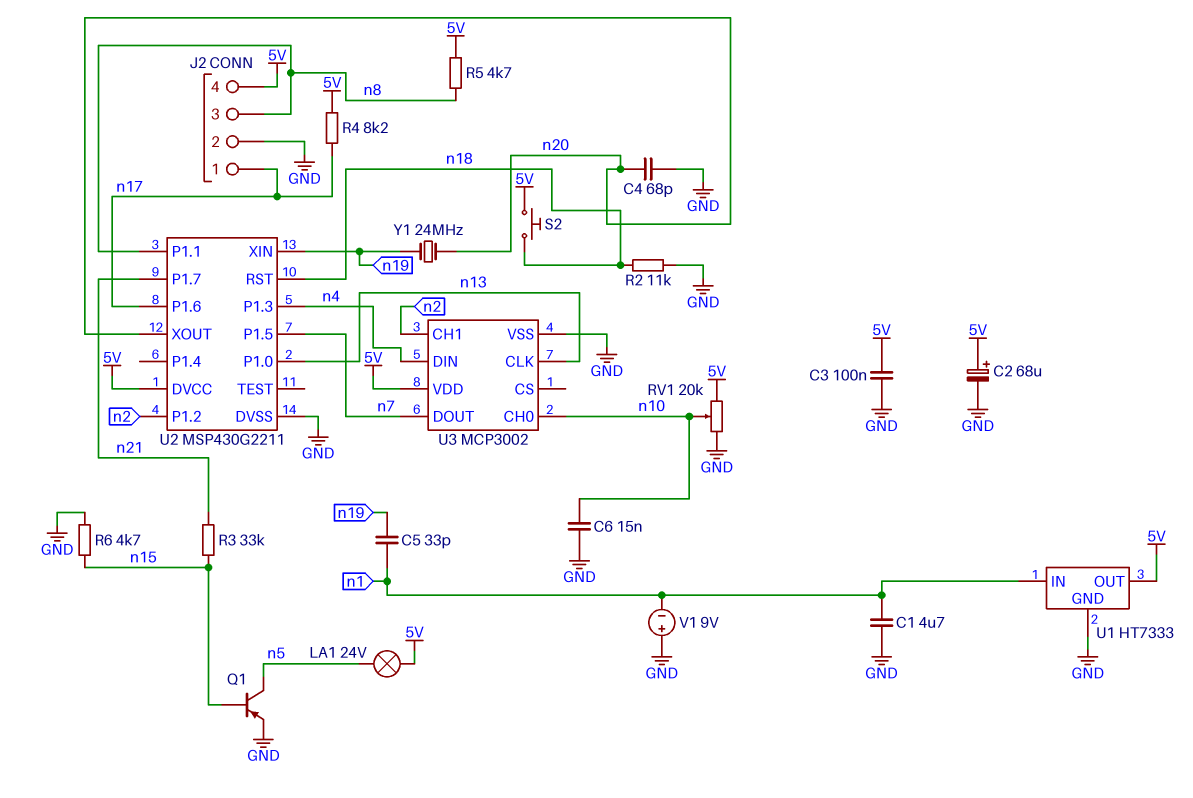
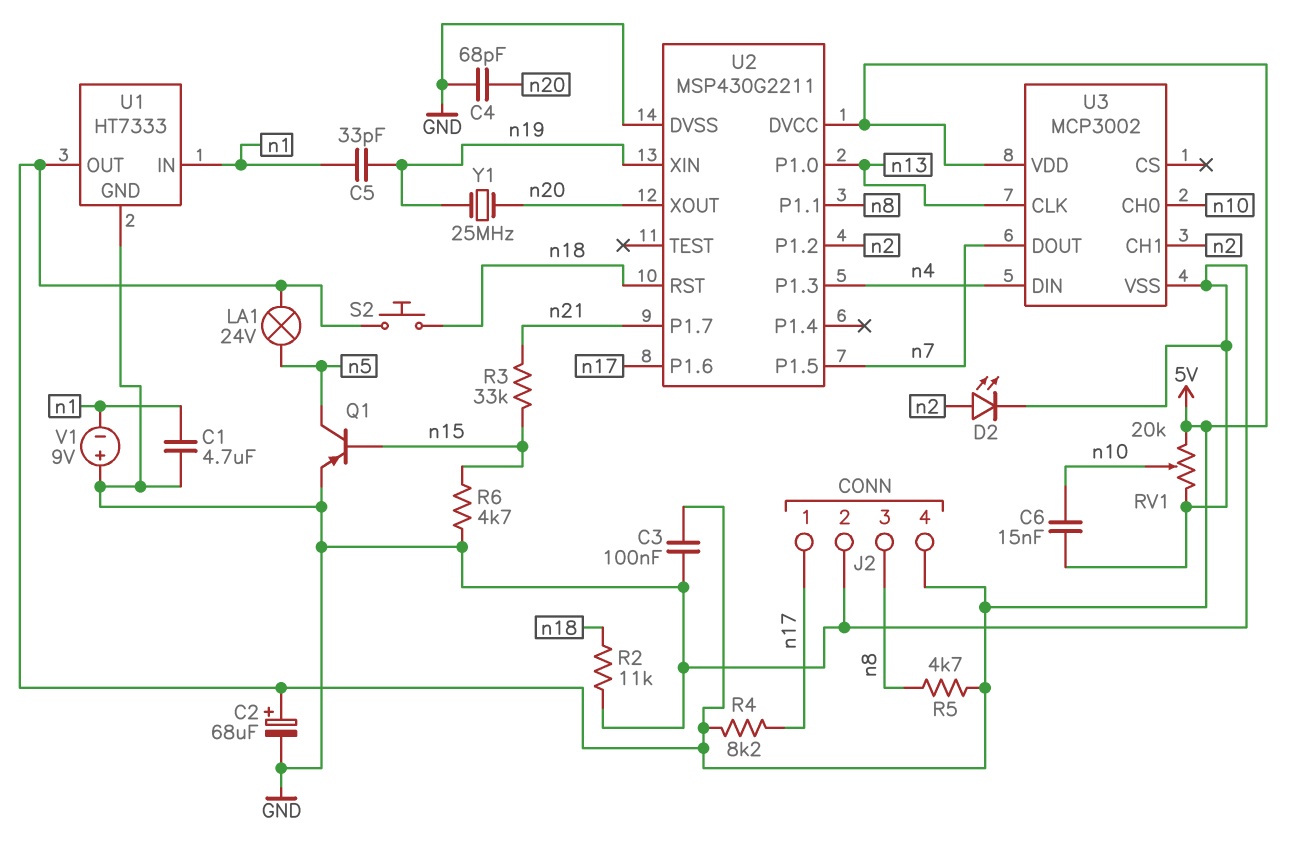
D2: none -> LED (A n2, K GND)
Y1: 24MHz (n19, n20) -> 25MHz (n19, n20)

